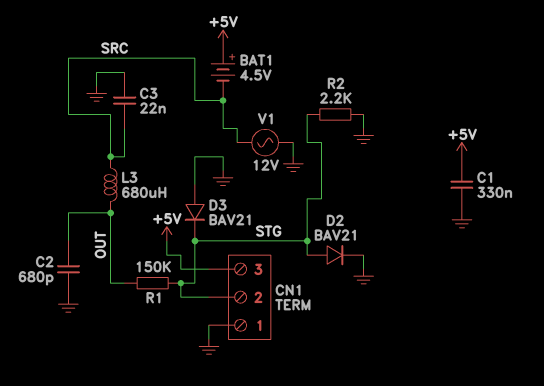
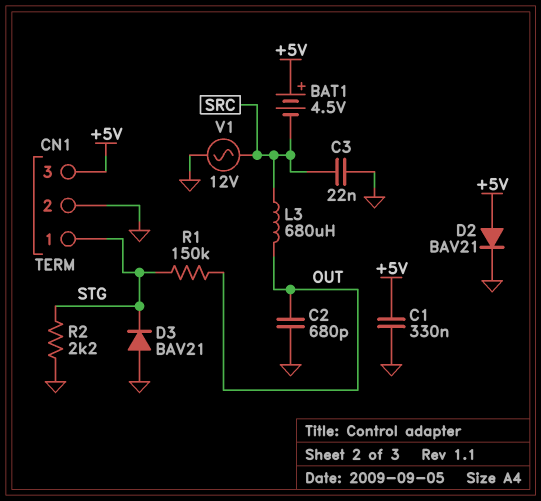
CN1 pin 1: GND -> STG
CN1 pin 2: STG -> GND
D2: diode BAV21 (A STG, K GND) -> diode BAV21 (A +5V, K GND)

